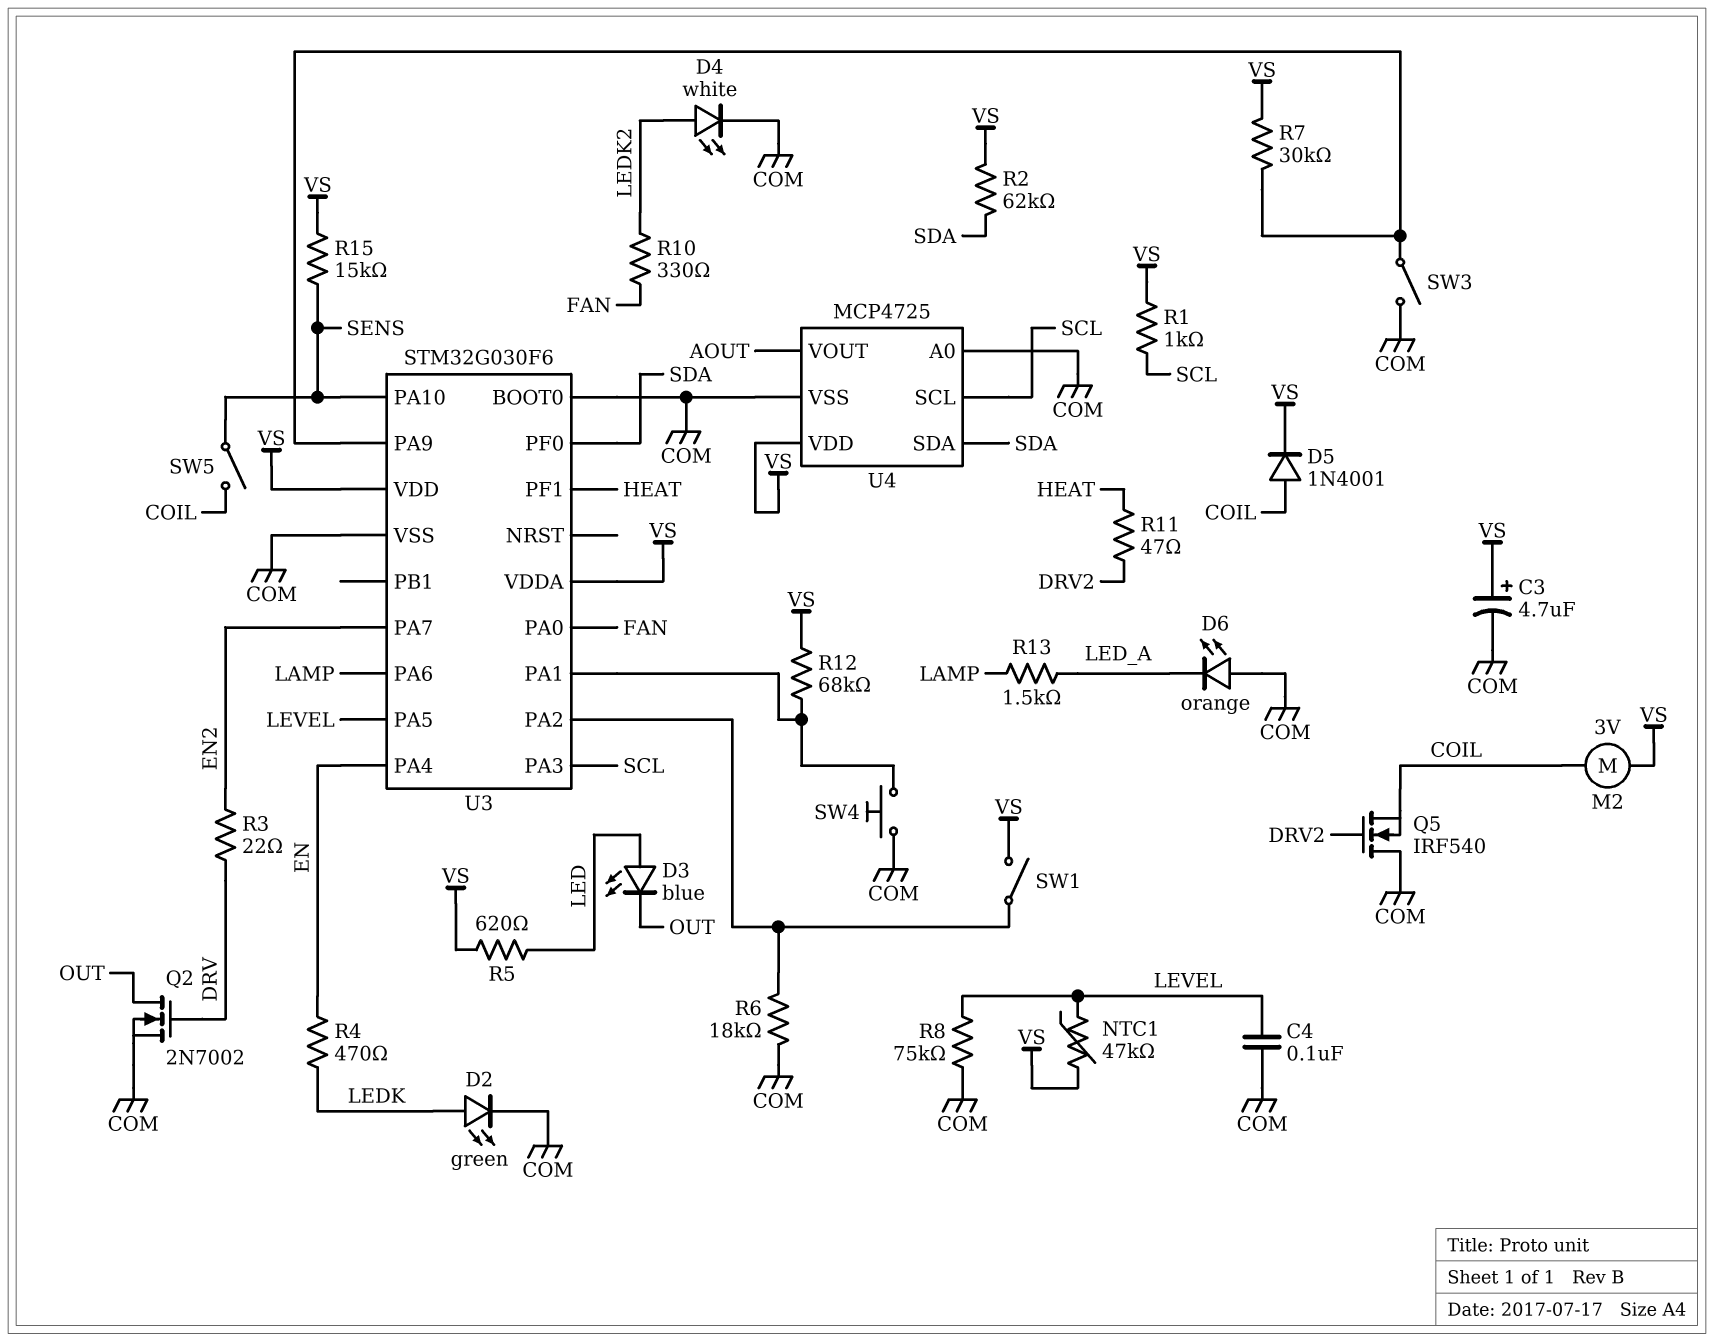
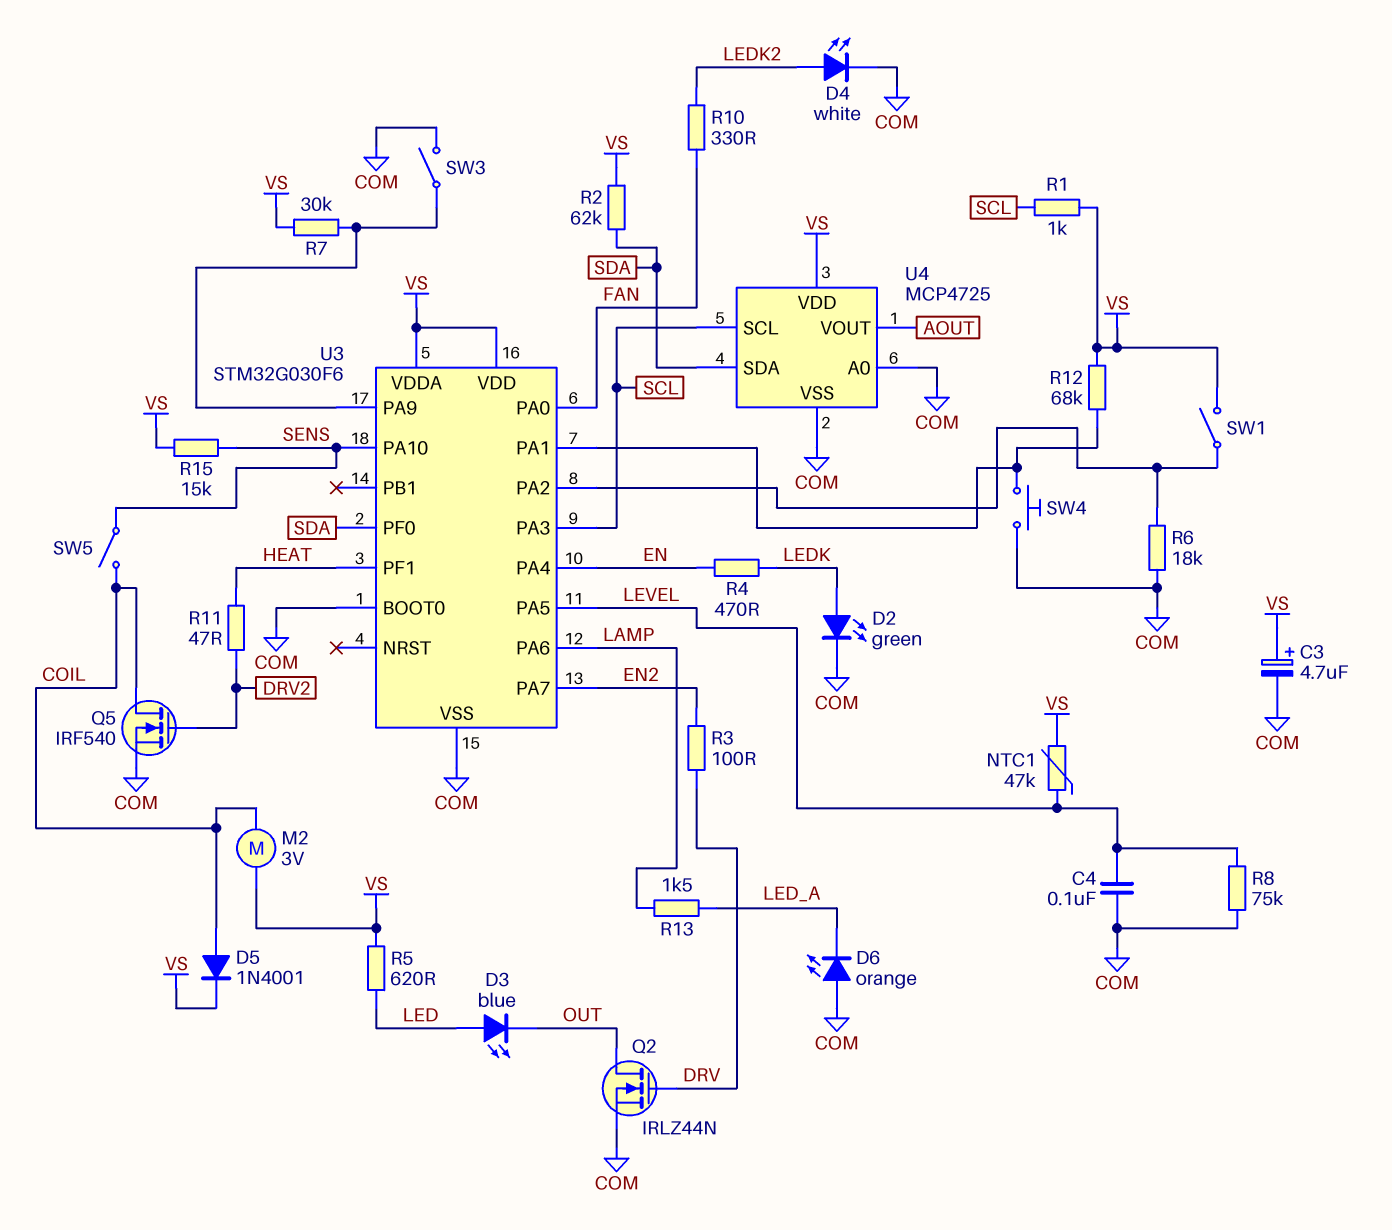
Q2: NMOS 2N7002 (G DRV, D OUT, S COM) -> NMOS IRLZ44N (G DRV, D OUT, S COM)
Q5: NMOS IRF540 (G DRV2, D COM, S COIL) -> NMOS IRF540 (G DRV2, D COIL, S COM)
R3: 22 (DRV, EN2) -> 100 (DRV, EN2)

